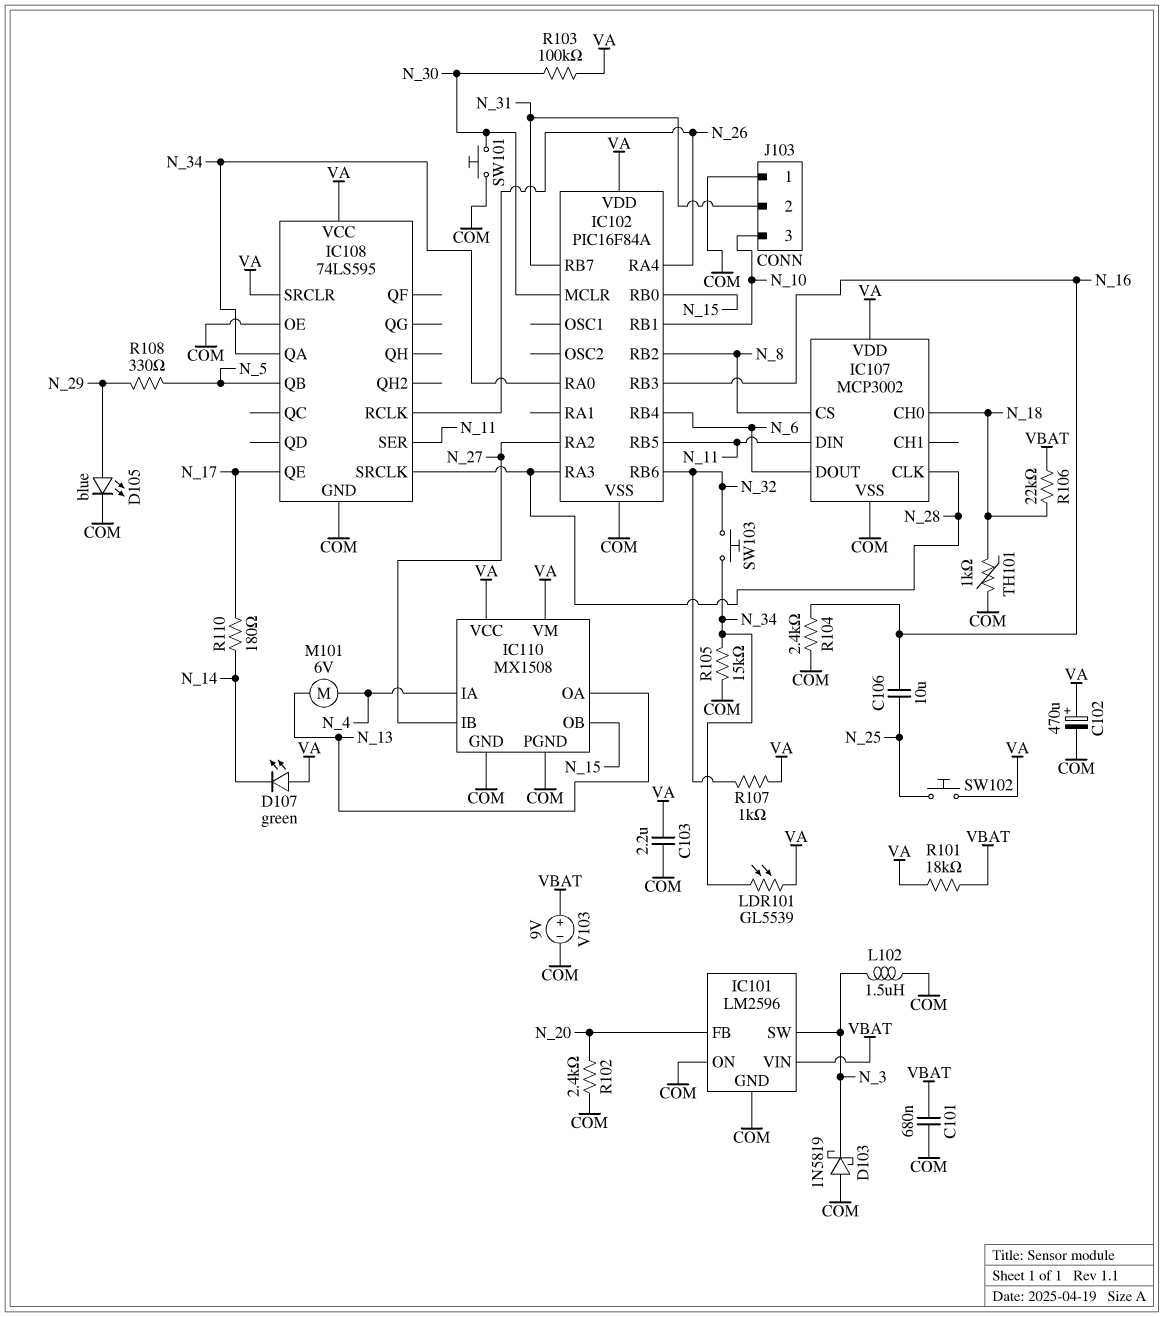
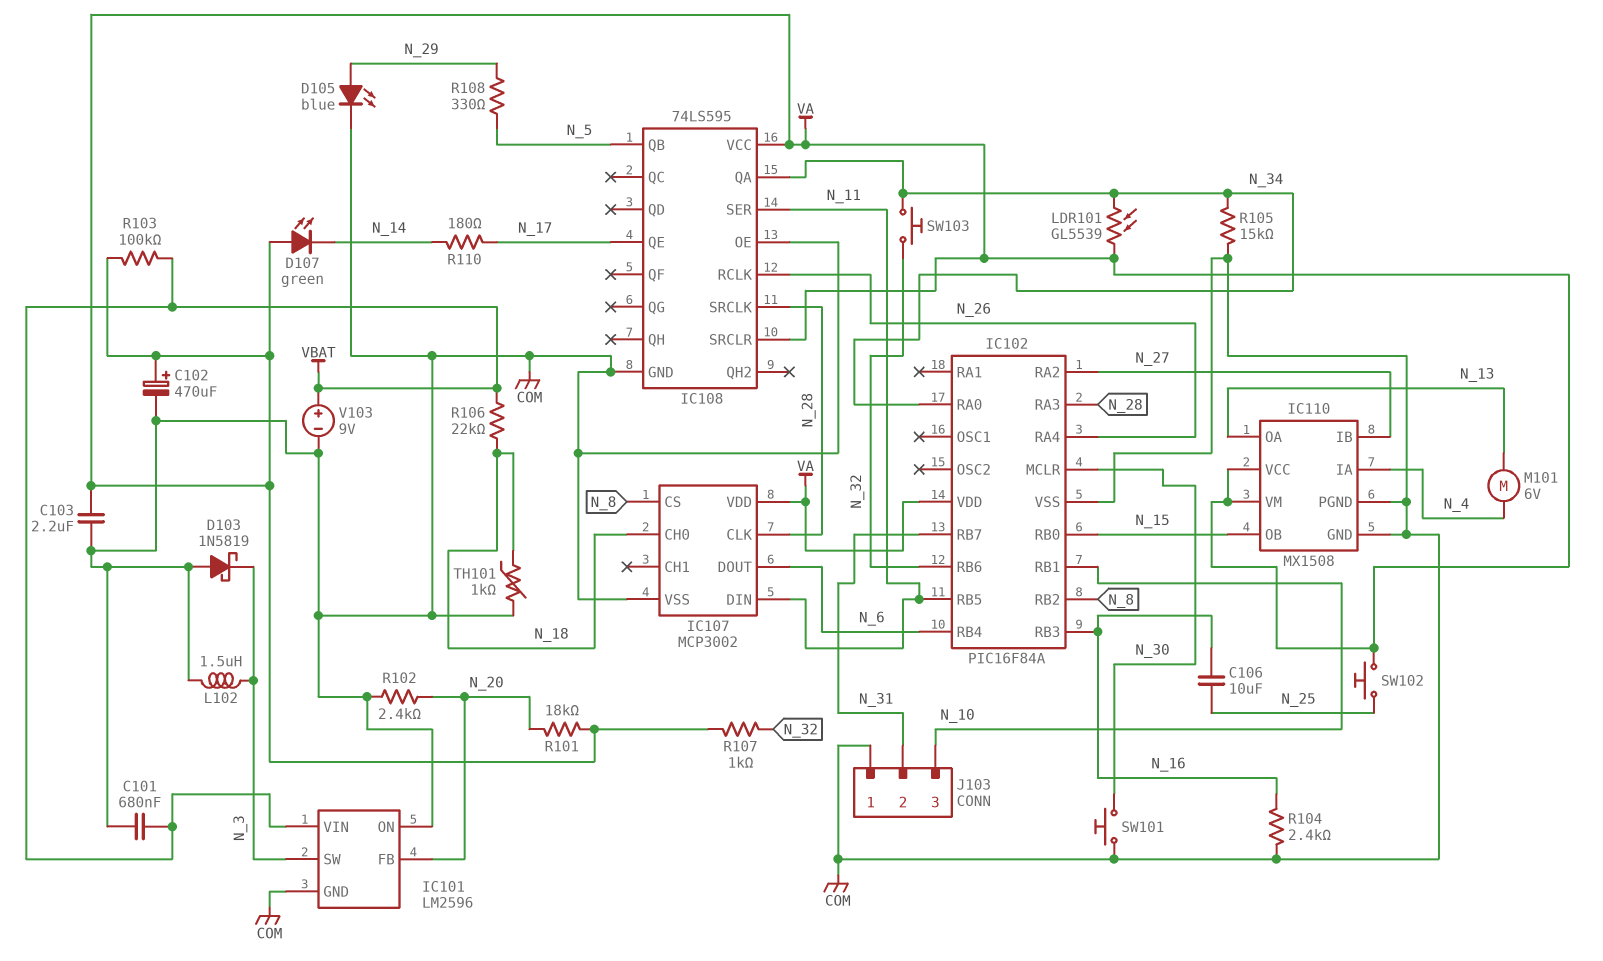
R101: 18k (VA, VBAT) -> 18k (N_20, VA)
R103: 100k (N_30, VA) -> 100k (VA, VBAT)

